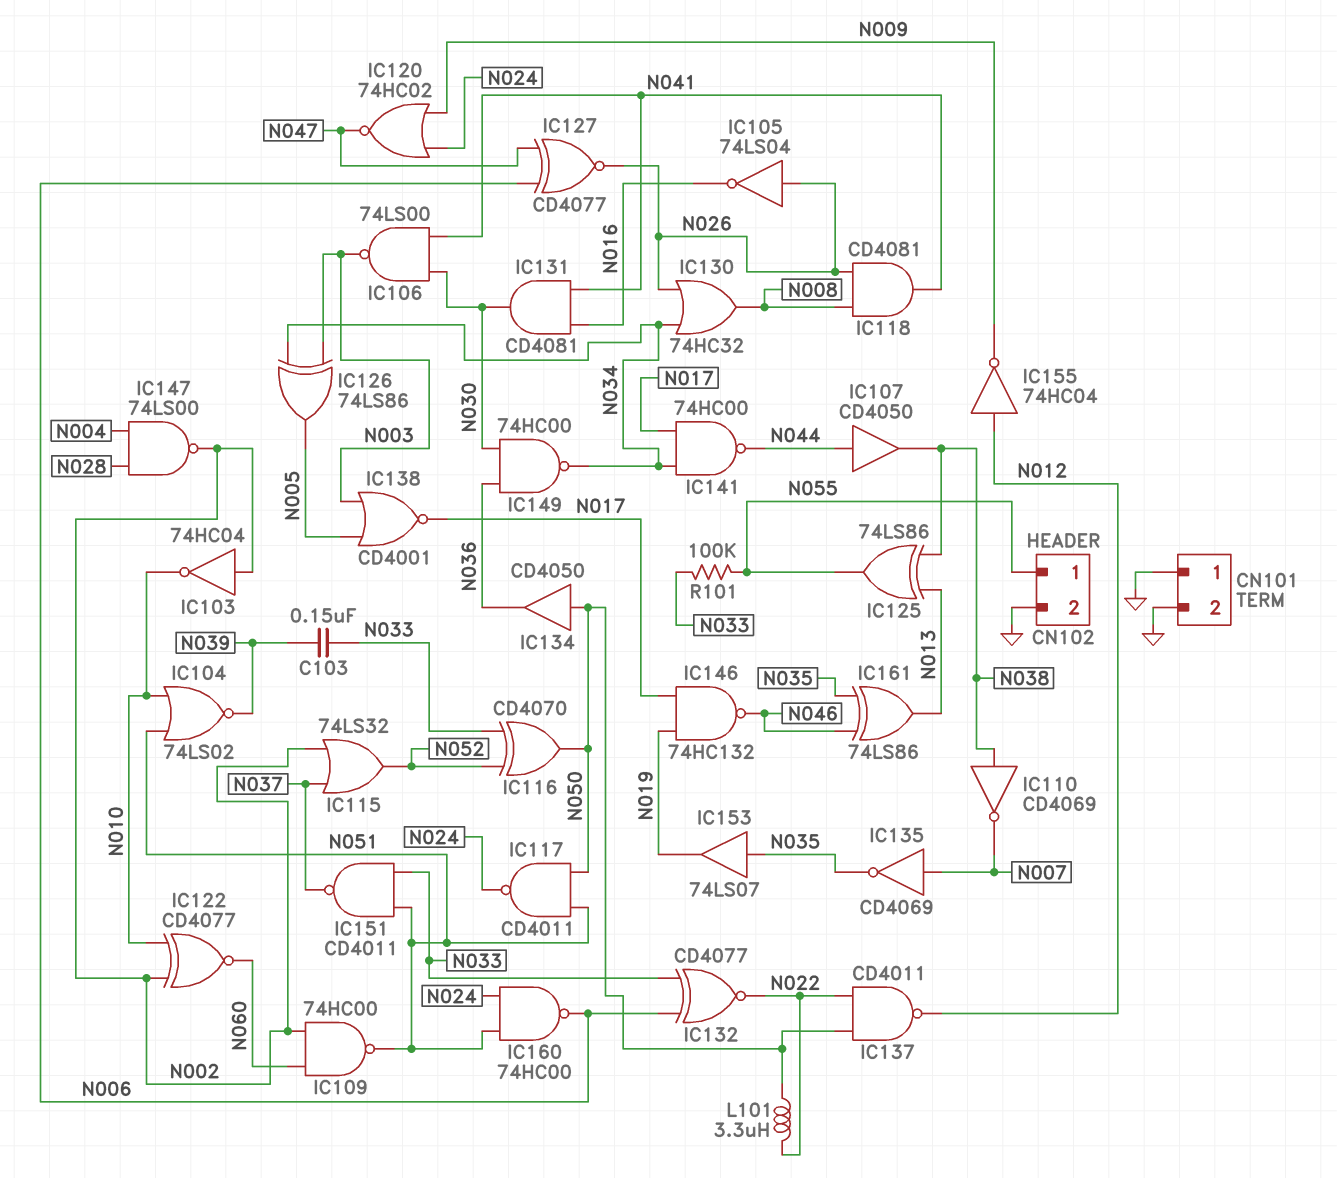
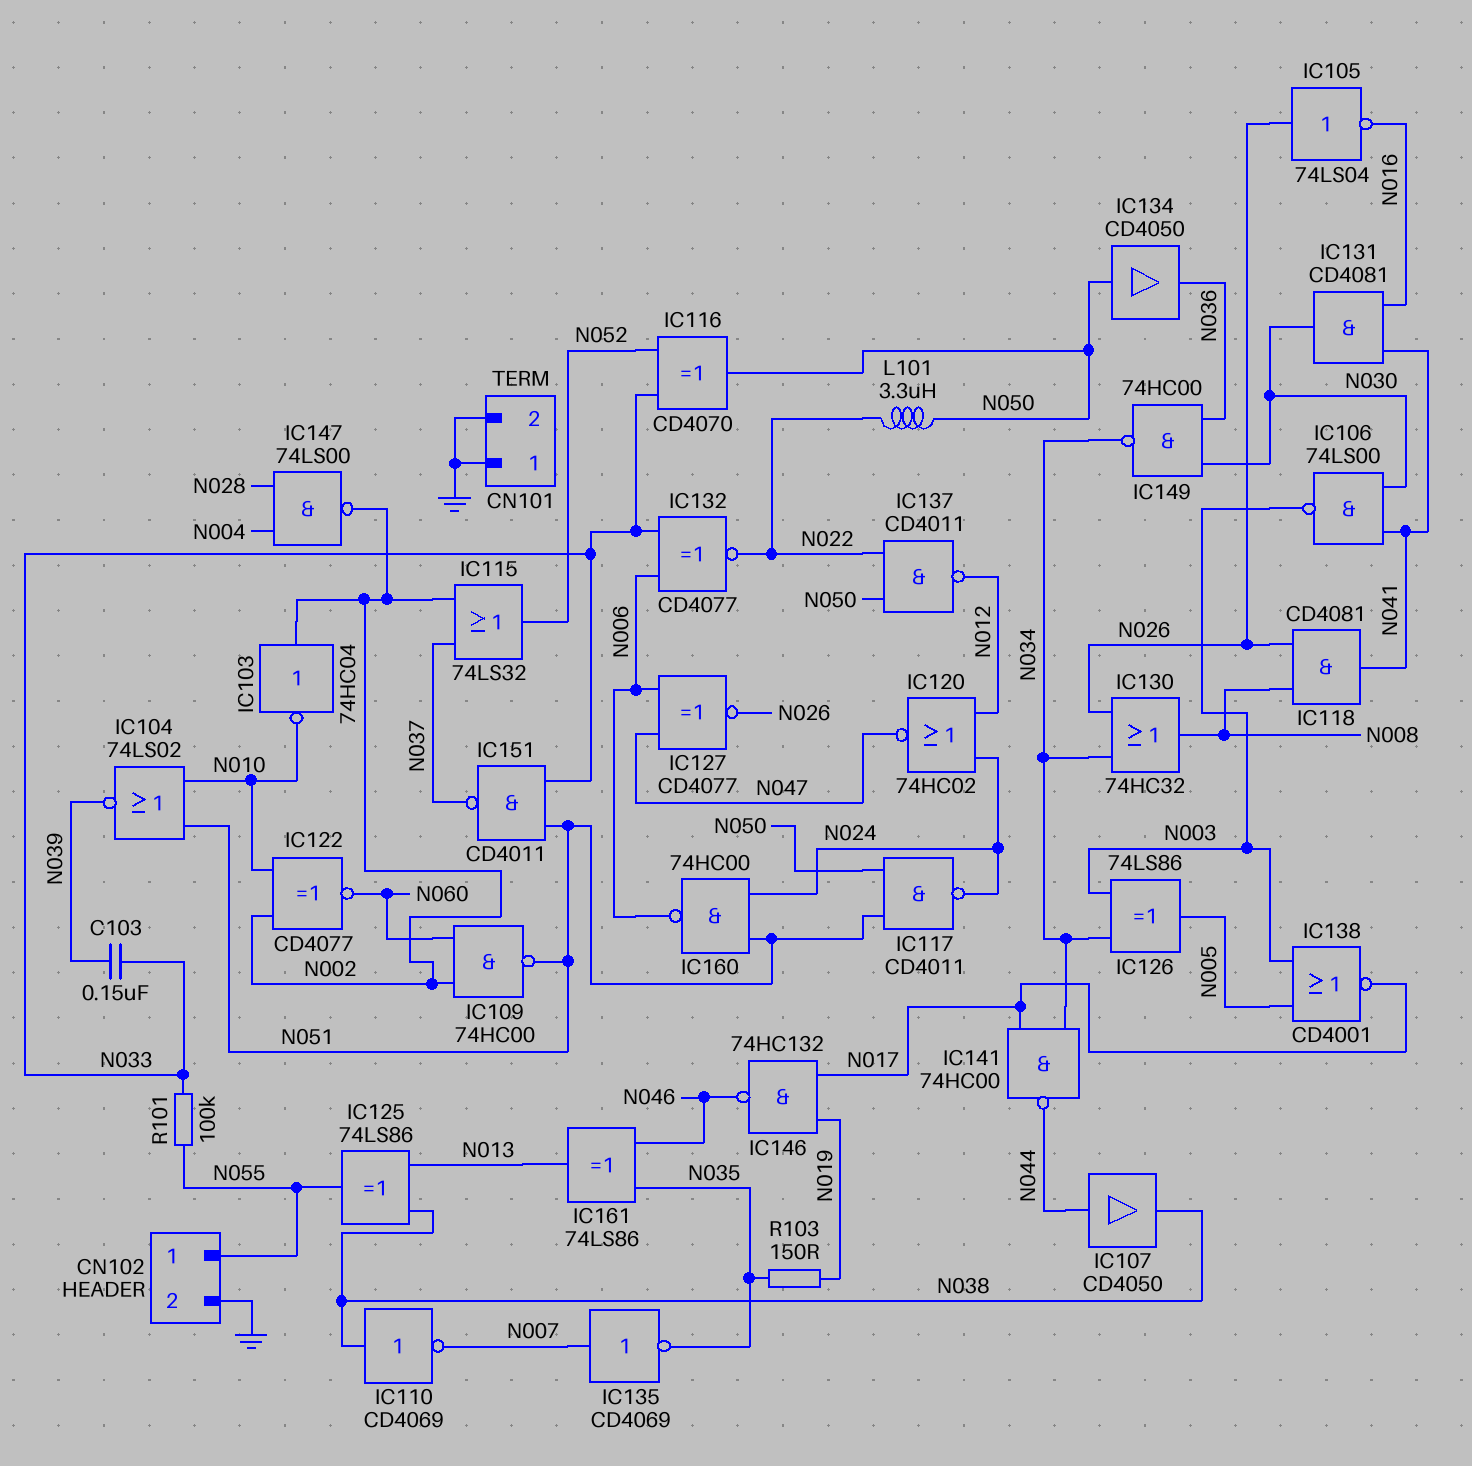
IC120: NOR 74HC02 (in N009, in N024, out N047) -> NOR 74HC02 (in N012, in N024, out N047)
IC153: buffer 74LS07 (in N035, out N019) -> none
IC155: NOT 74HC04 (in N012, out N009) -> none
R103: none -> 150 (N019, N035)

